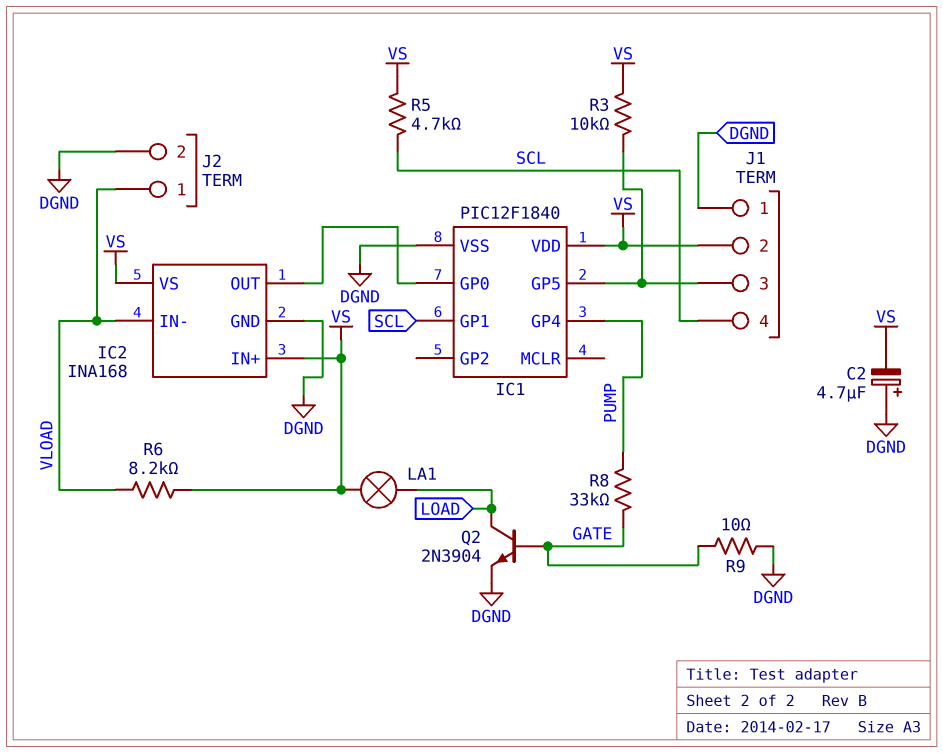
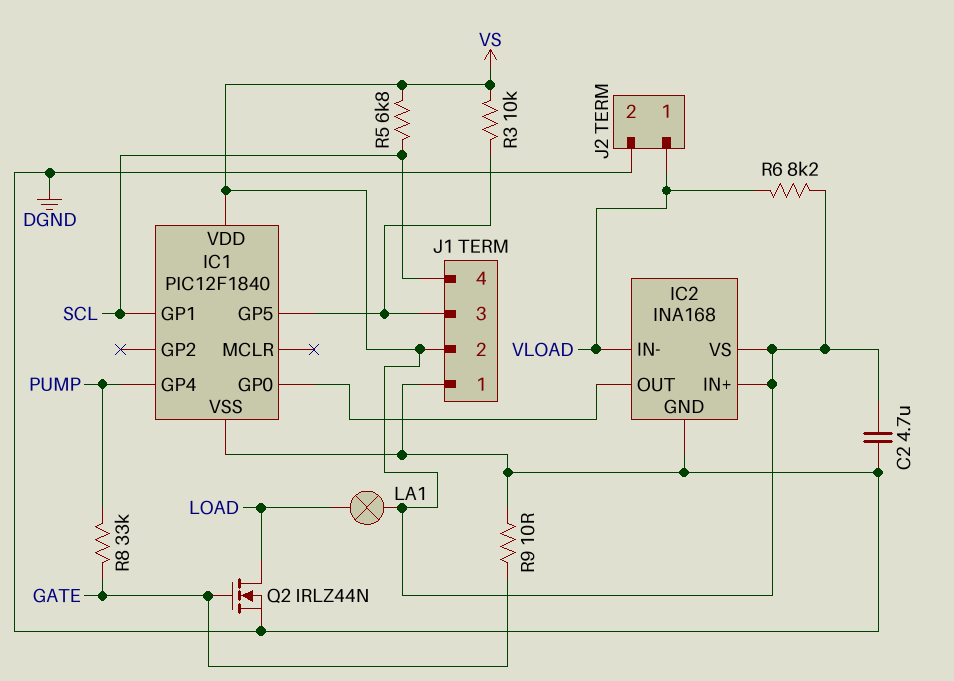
C2: 4.7uF (plus DGND, minus VS) -> 4.7uF (DGND, VS)
Q2: NPN 2N3904 (B GATE, C LOAD, E DGND) -> NMOS IRLZ44N (G GATE, D LOAD, S DGND)
R5: 4.7k (SCL, VS) -> 6.8k (SCL, VS)

